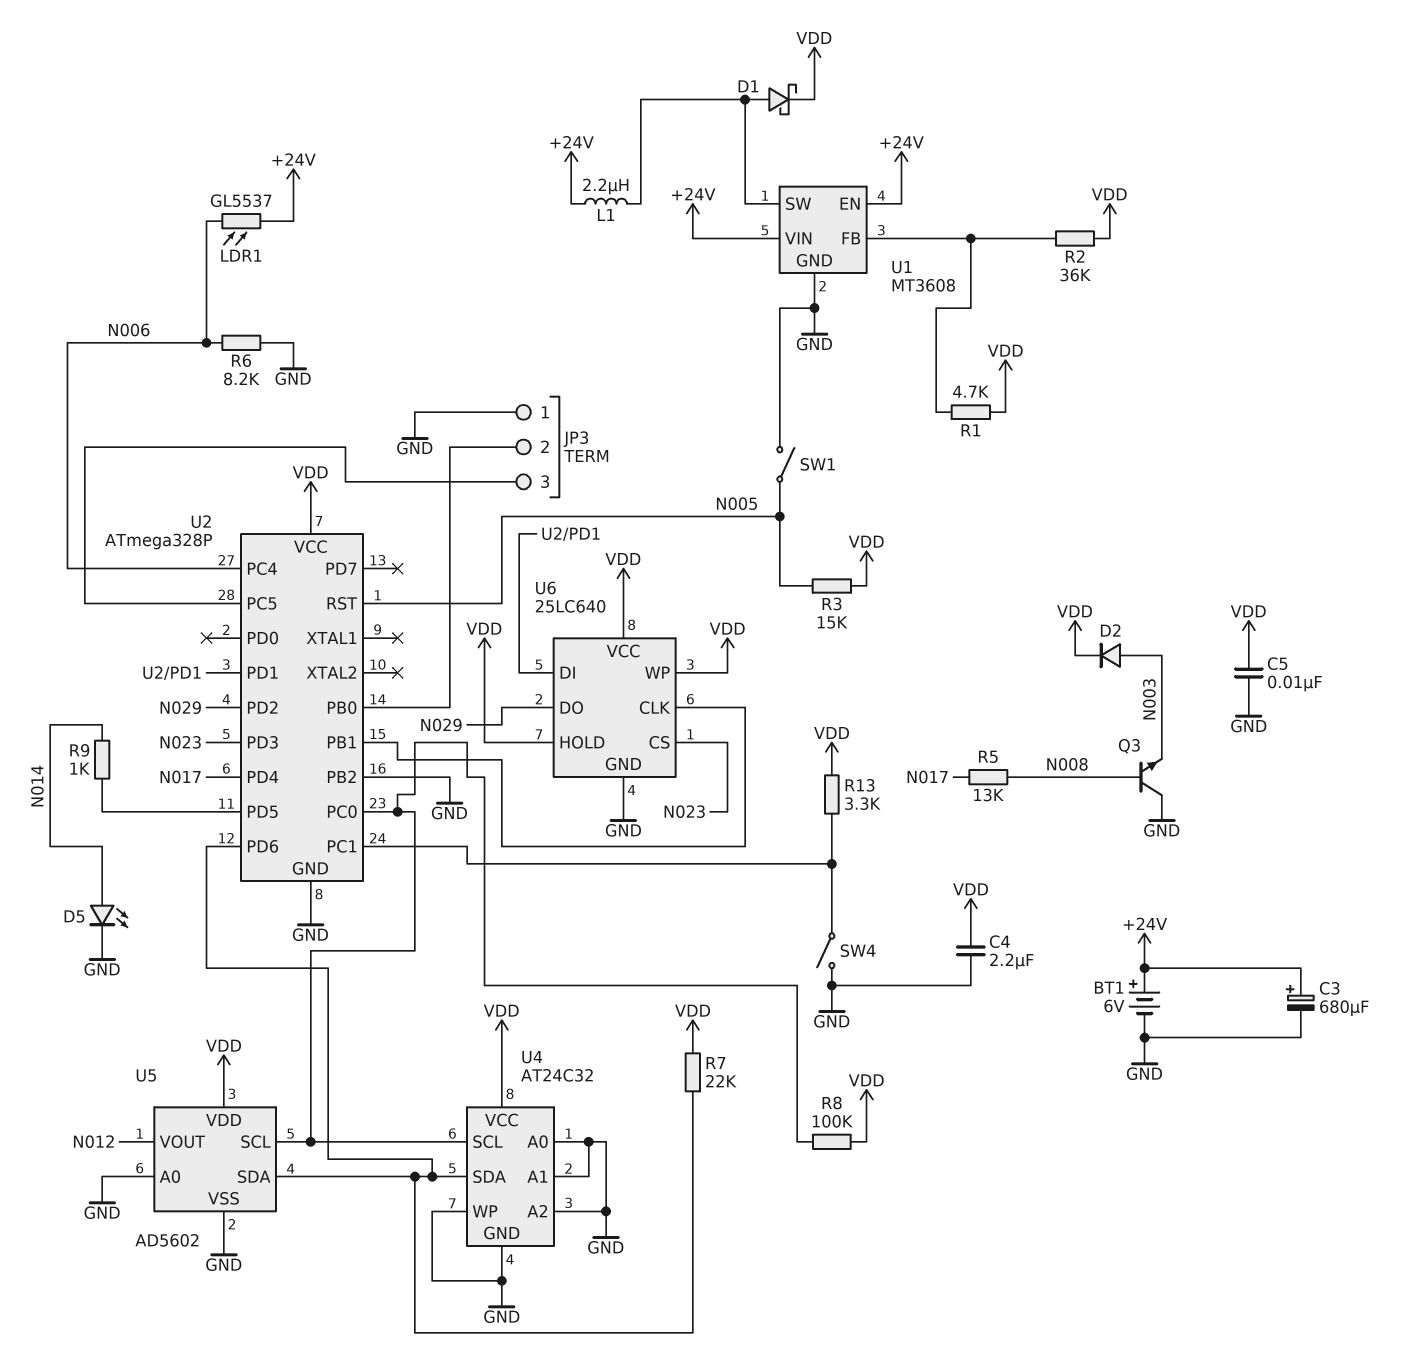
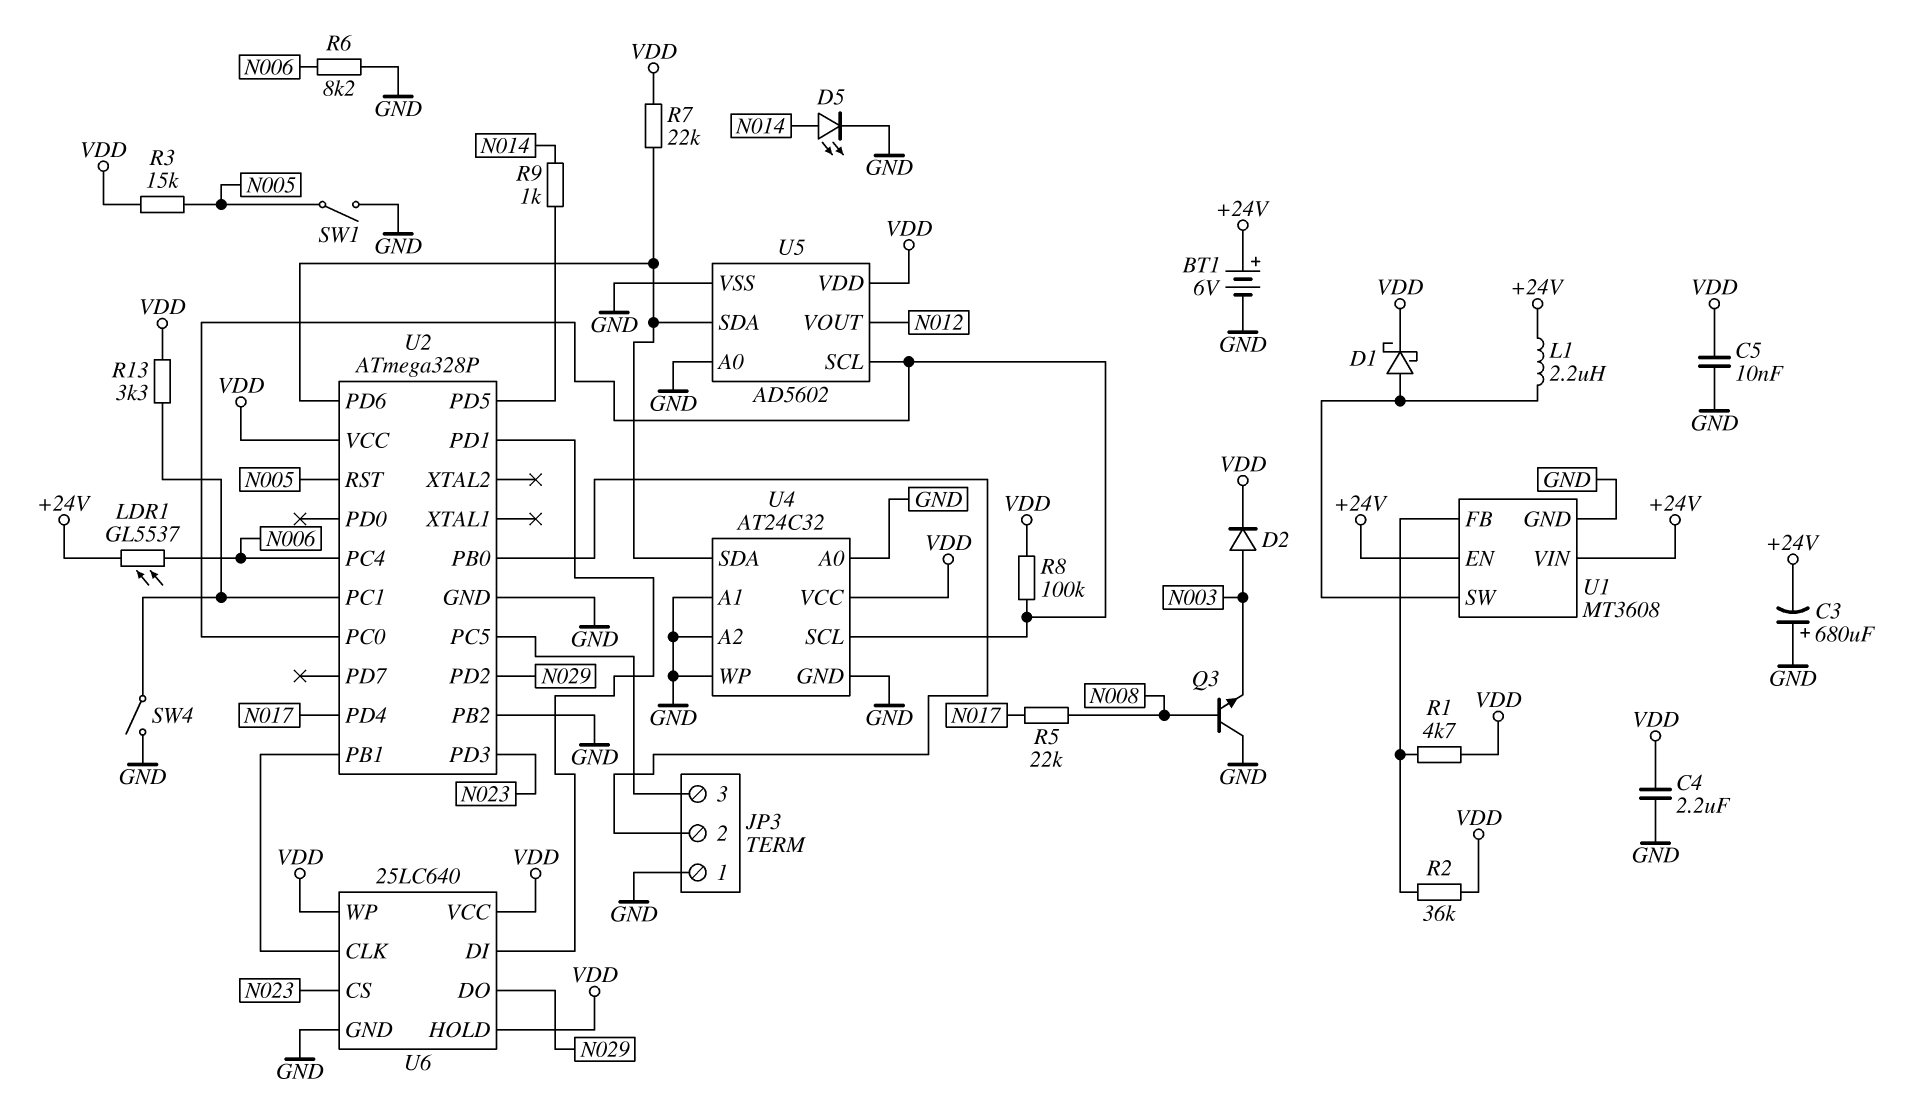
C3: 680uF (plus +24V, minus GND) -> 680uF (plus GND, minus +24V)
R5: 13k (N008, N017) -> 22k (N008, N017)

